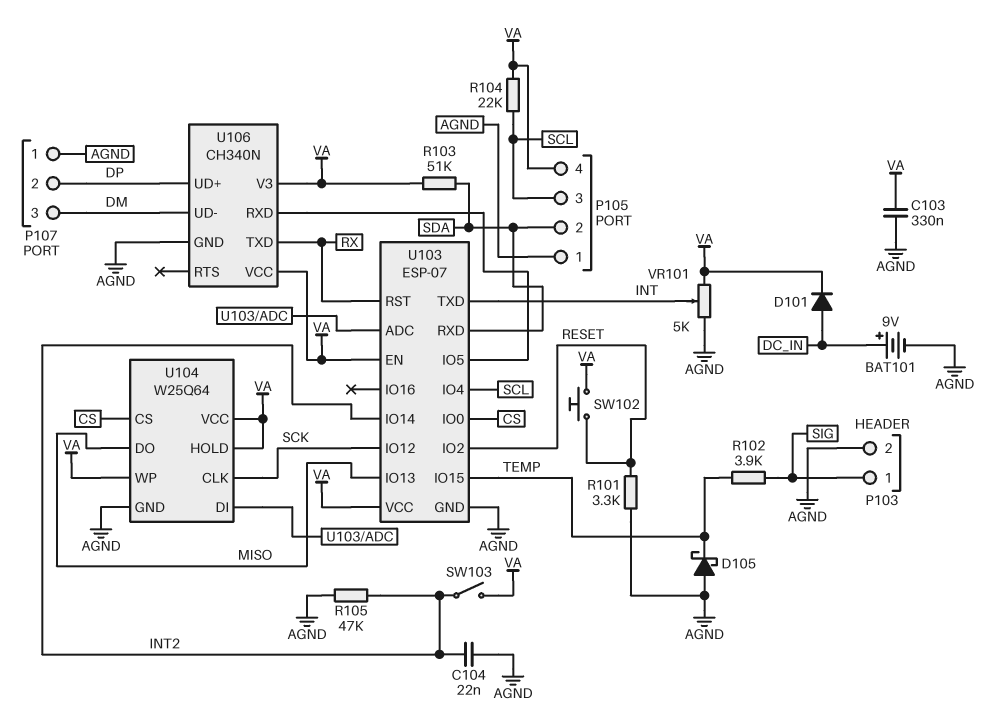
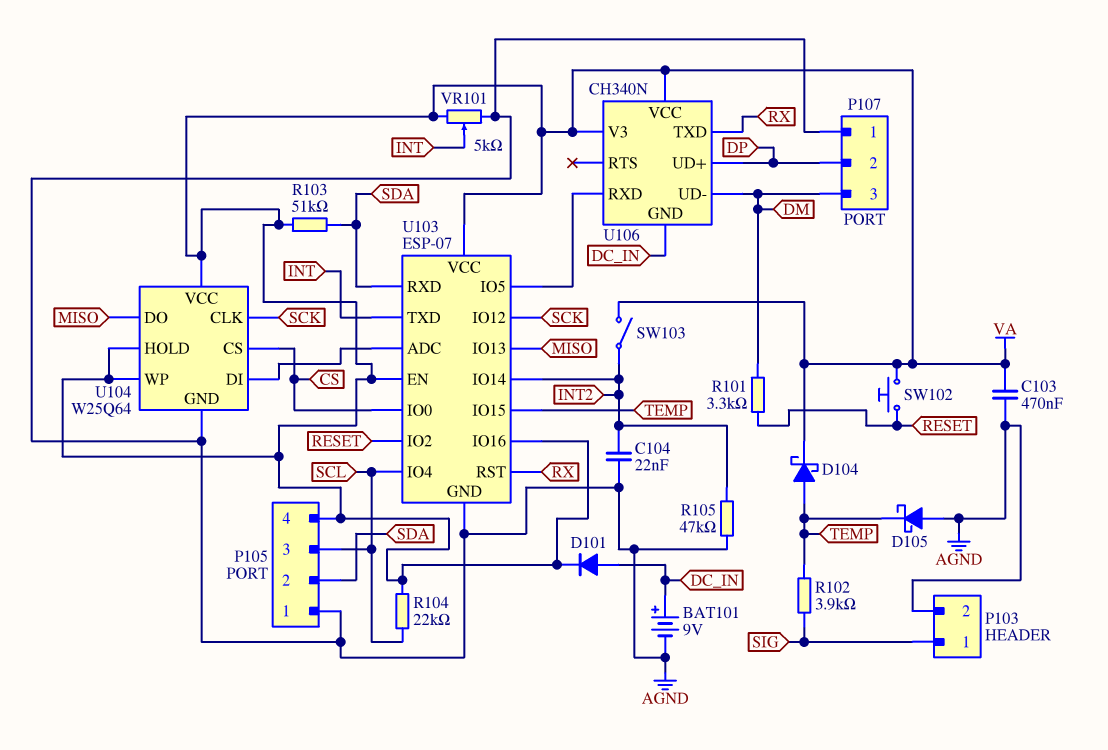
C103: 330nF (AGND, VA) -> 470nF (AGND, VA)
D104: none -> schottky (A TEMP, K VA)
R101: 3.3k (AGND, RESET) -> 3.3k (DM, RESET)
U103 pin IO16: none -> VA
U106 pin GND: AGND -> DC_IN

